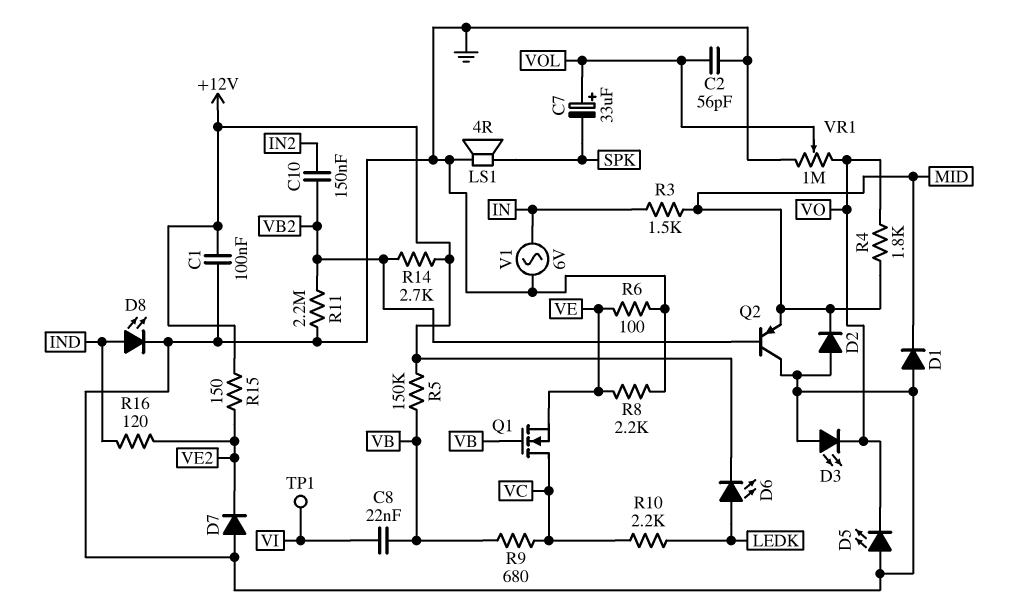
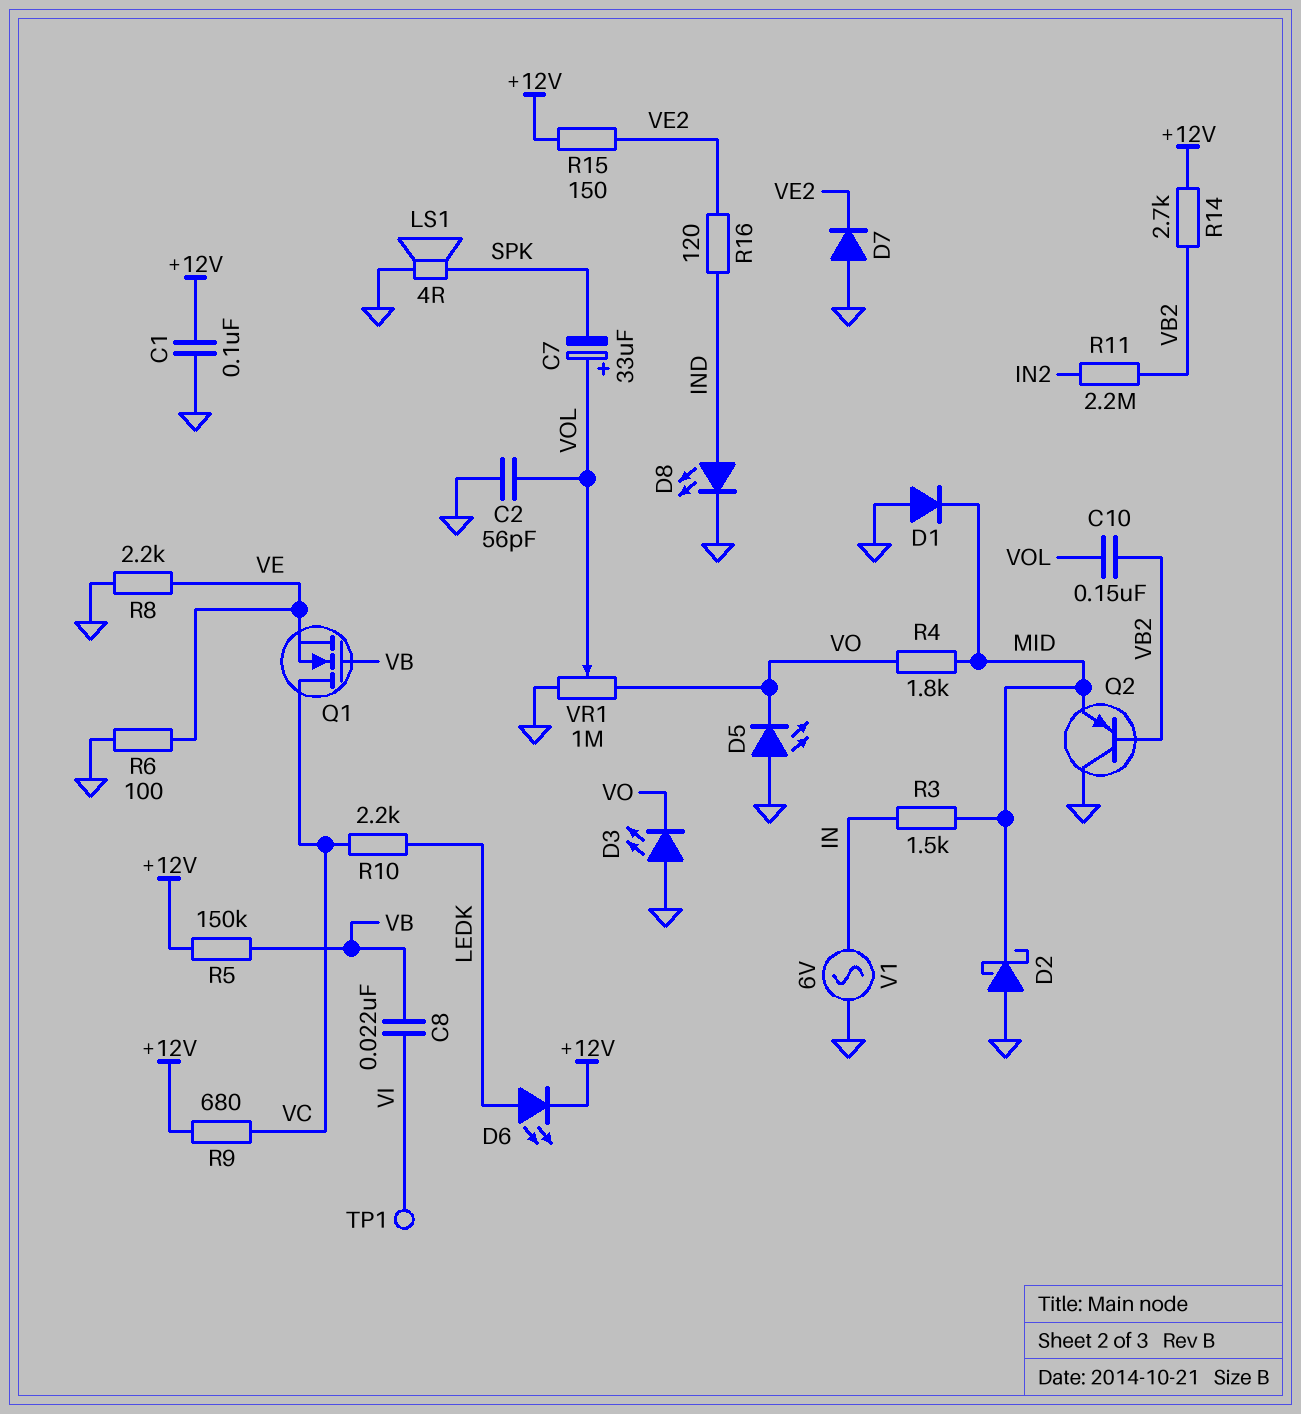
C10: 150nF (IN2, VB2) -> 150nF (VB2, VOL)
D2: diode (A GND, K MID) -> schottky (A GND, K MID)
R9: 680 (VB, VC) -> 680 (+12V, VC)
R11: 2.2M (GND, VB2) -> 2.2M (IN2, VB2)

